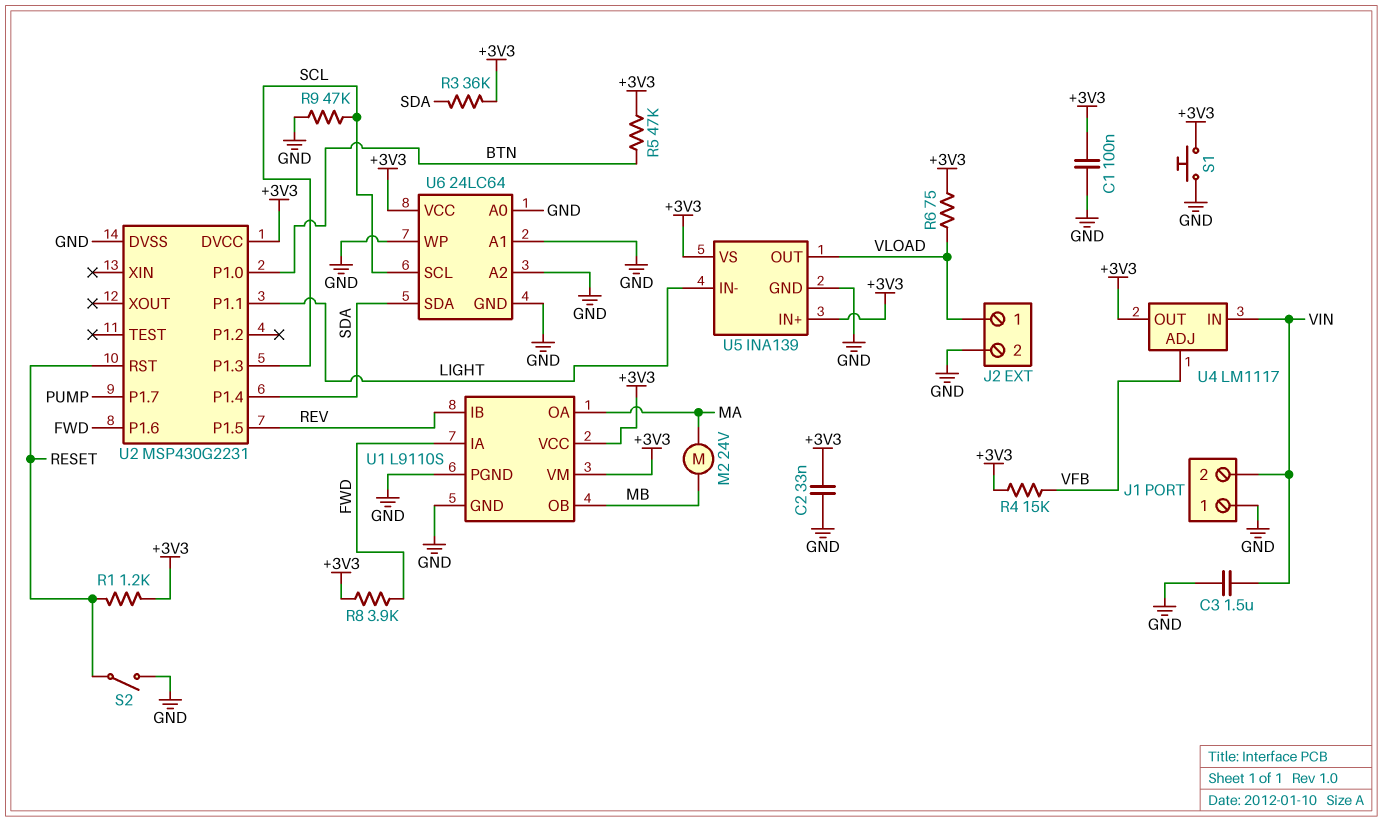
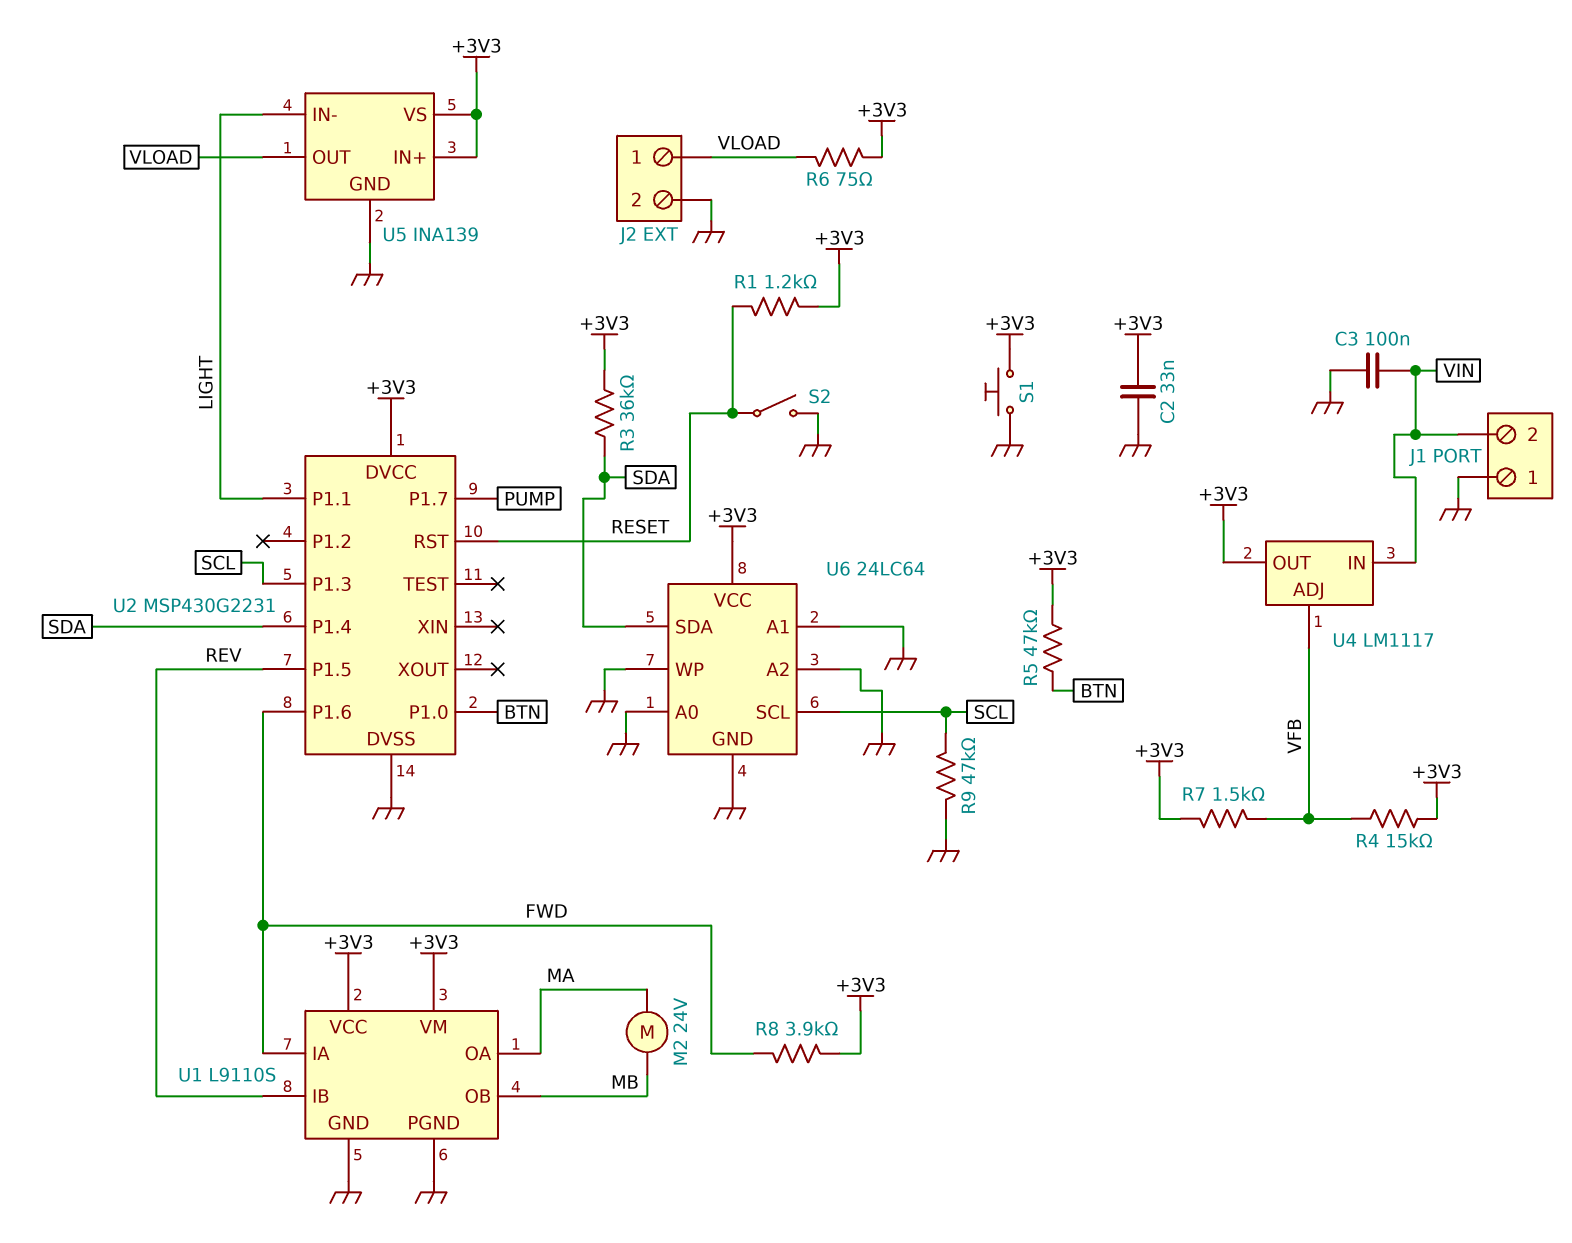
C1: 100nF (+3V3, GND) -> none
C3: 1.5uF (GND, VIN) -> 100nF (GND, VIN)
R7: none -> 1.5k (+3V3, VFB)

